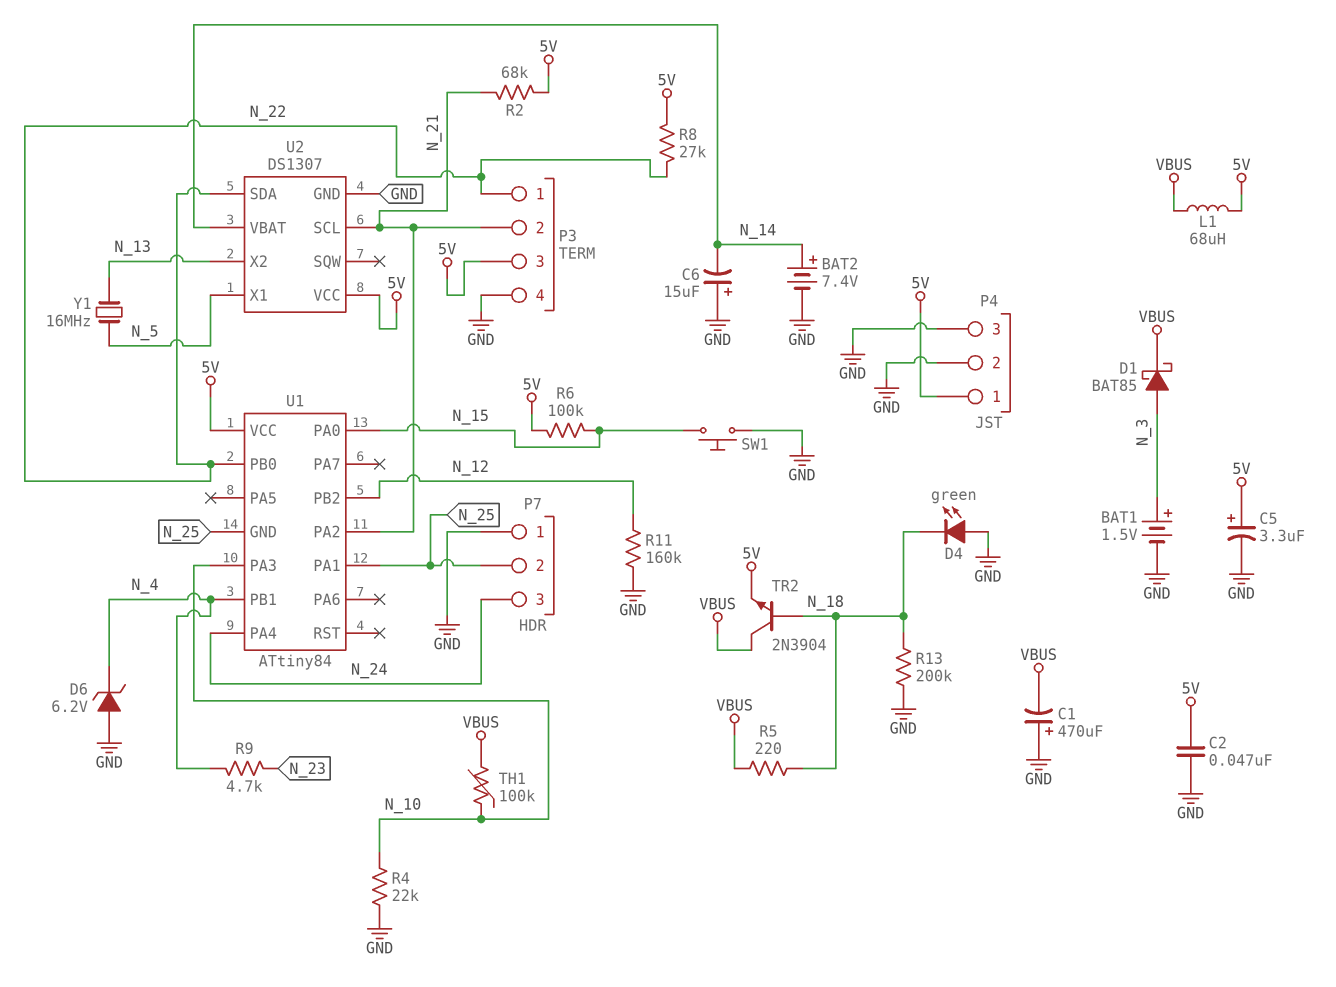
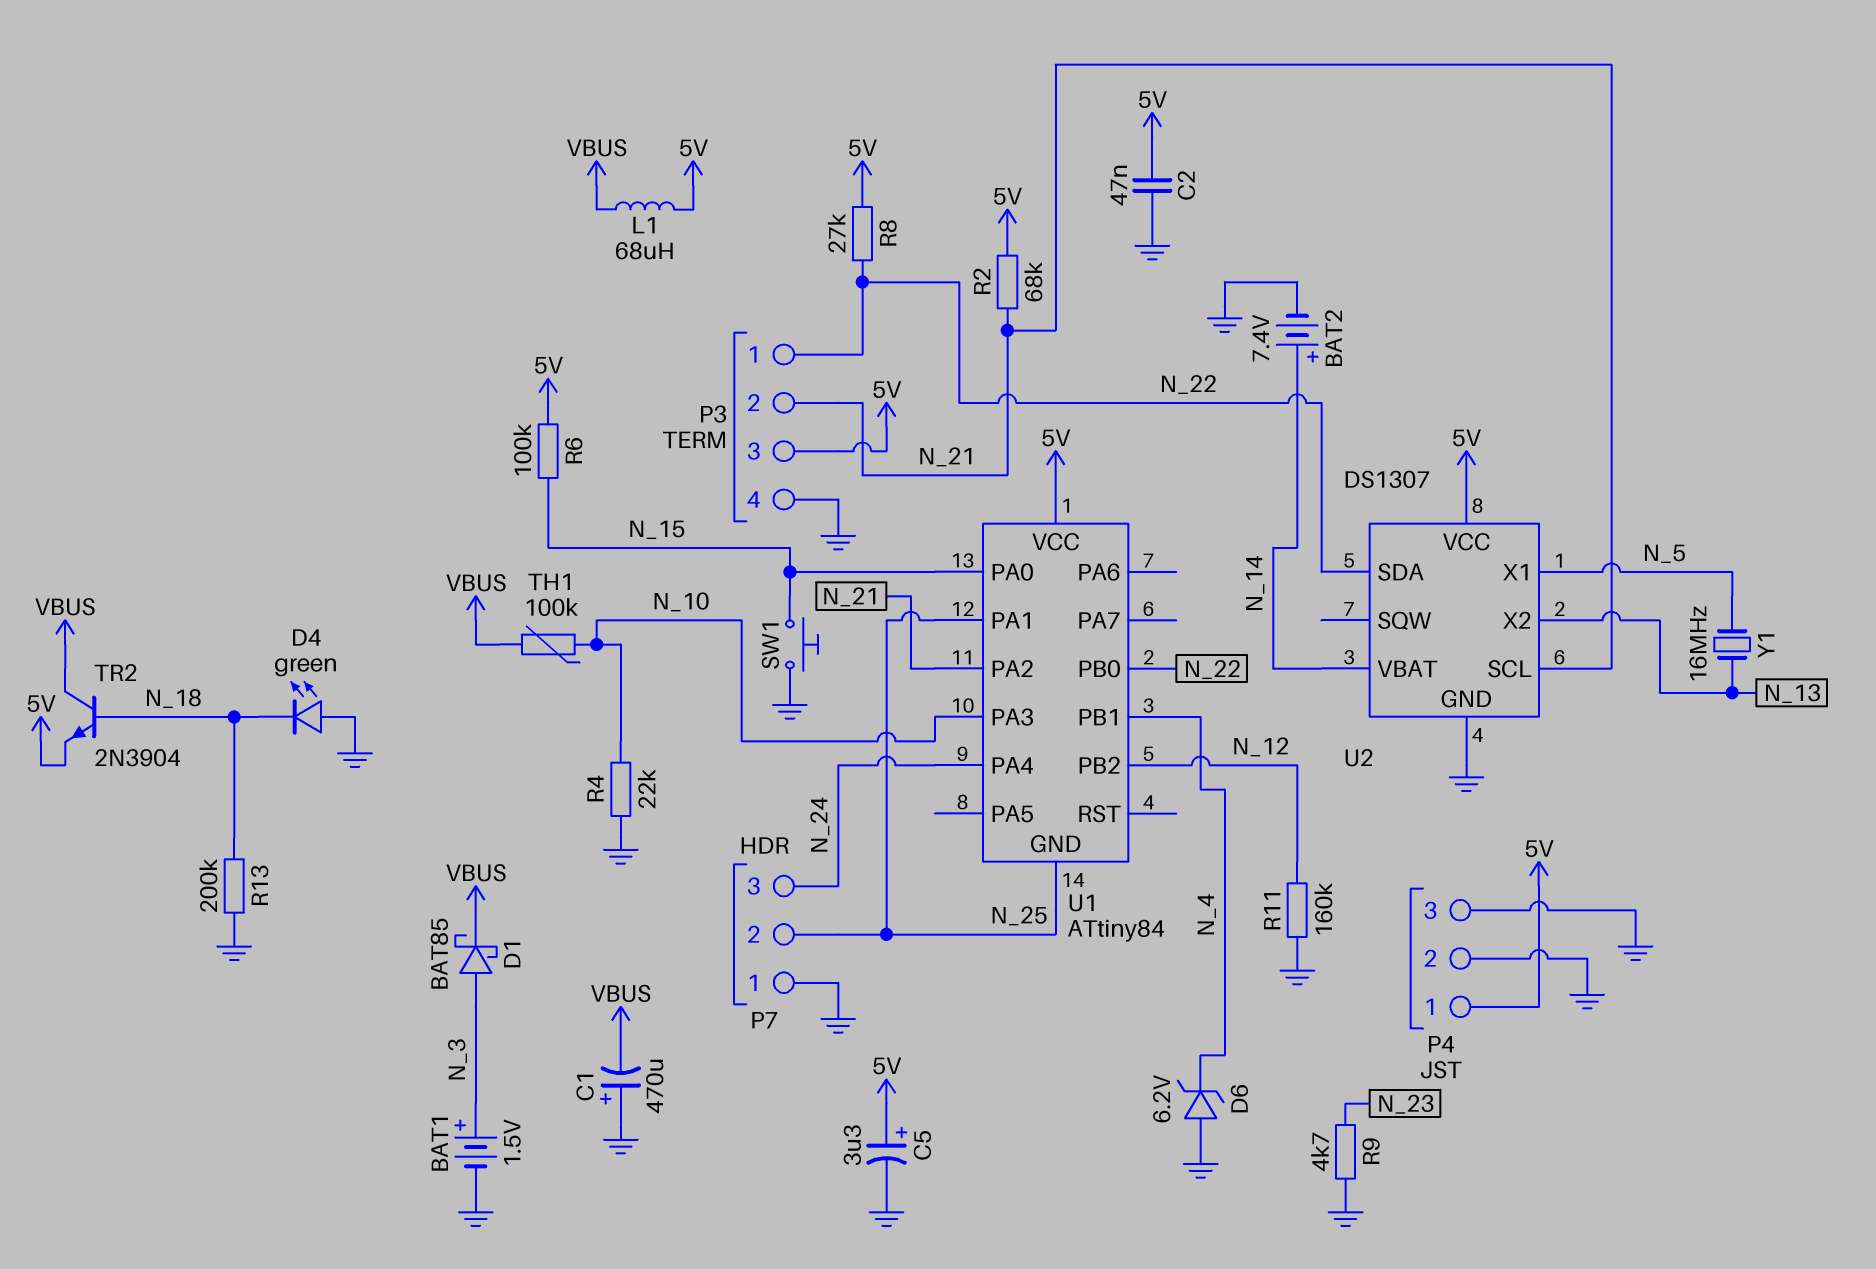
C6: 15uF (plus GND, minus N_14) -> none
R5: 220 (N_18, VBUS) -> none
R9: 4.7k (N_4, N_23) -> 4.7k (GND, N_23)

